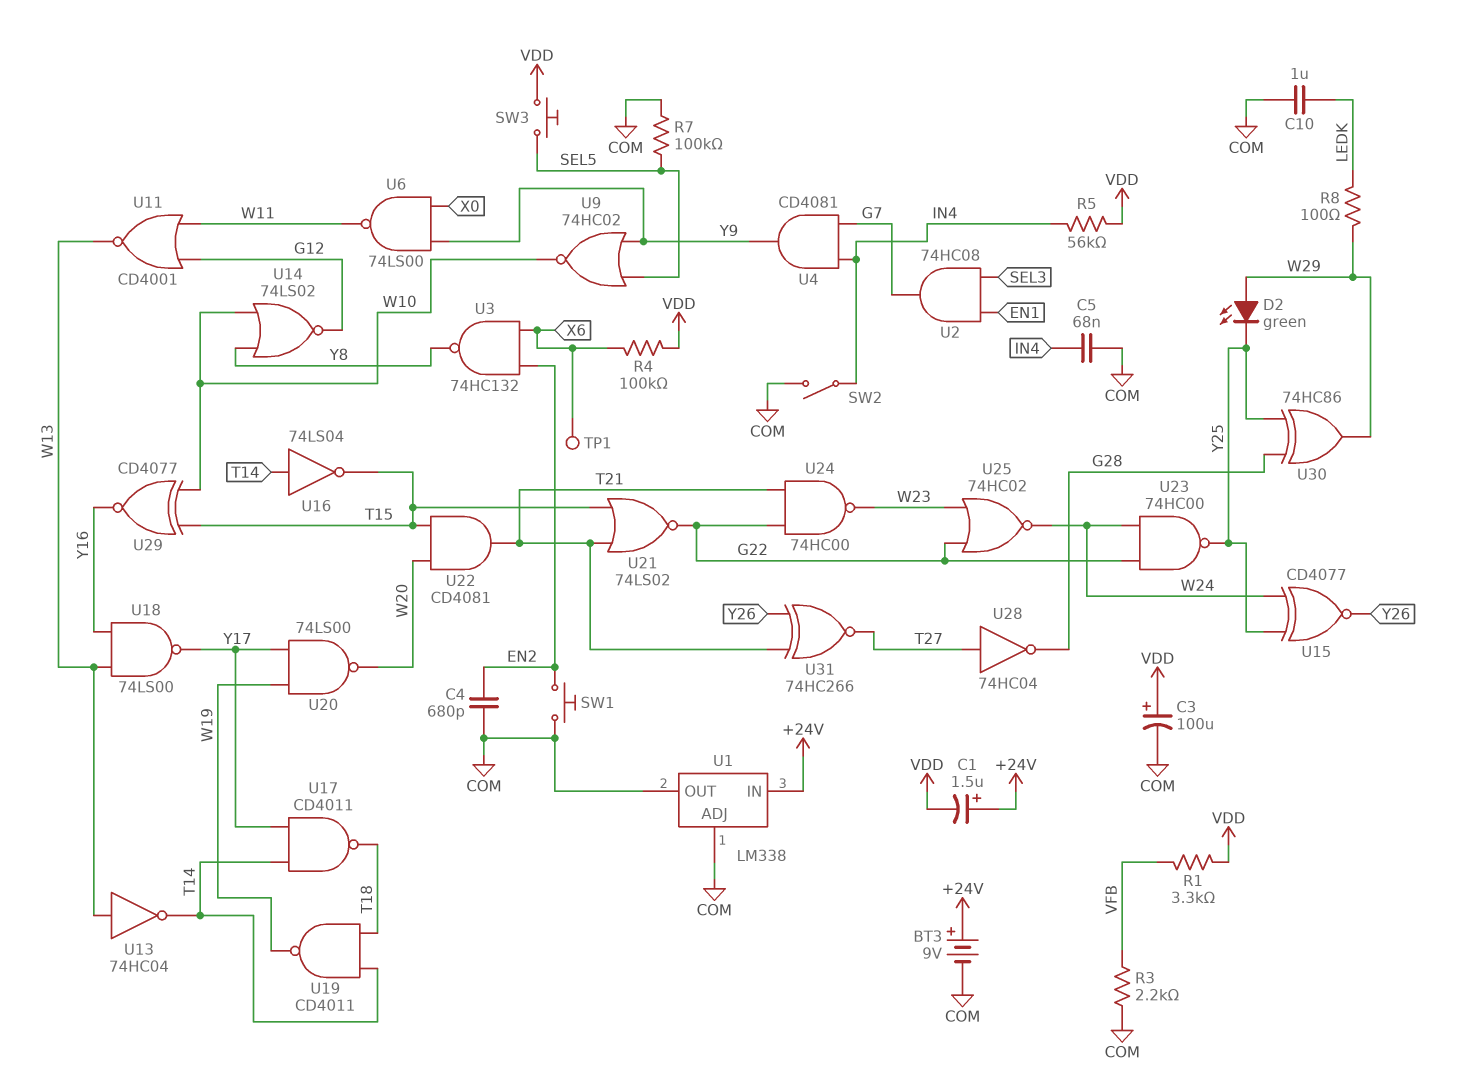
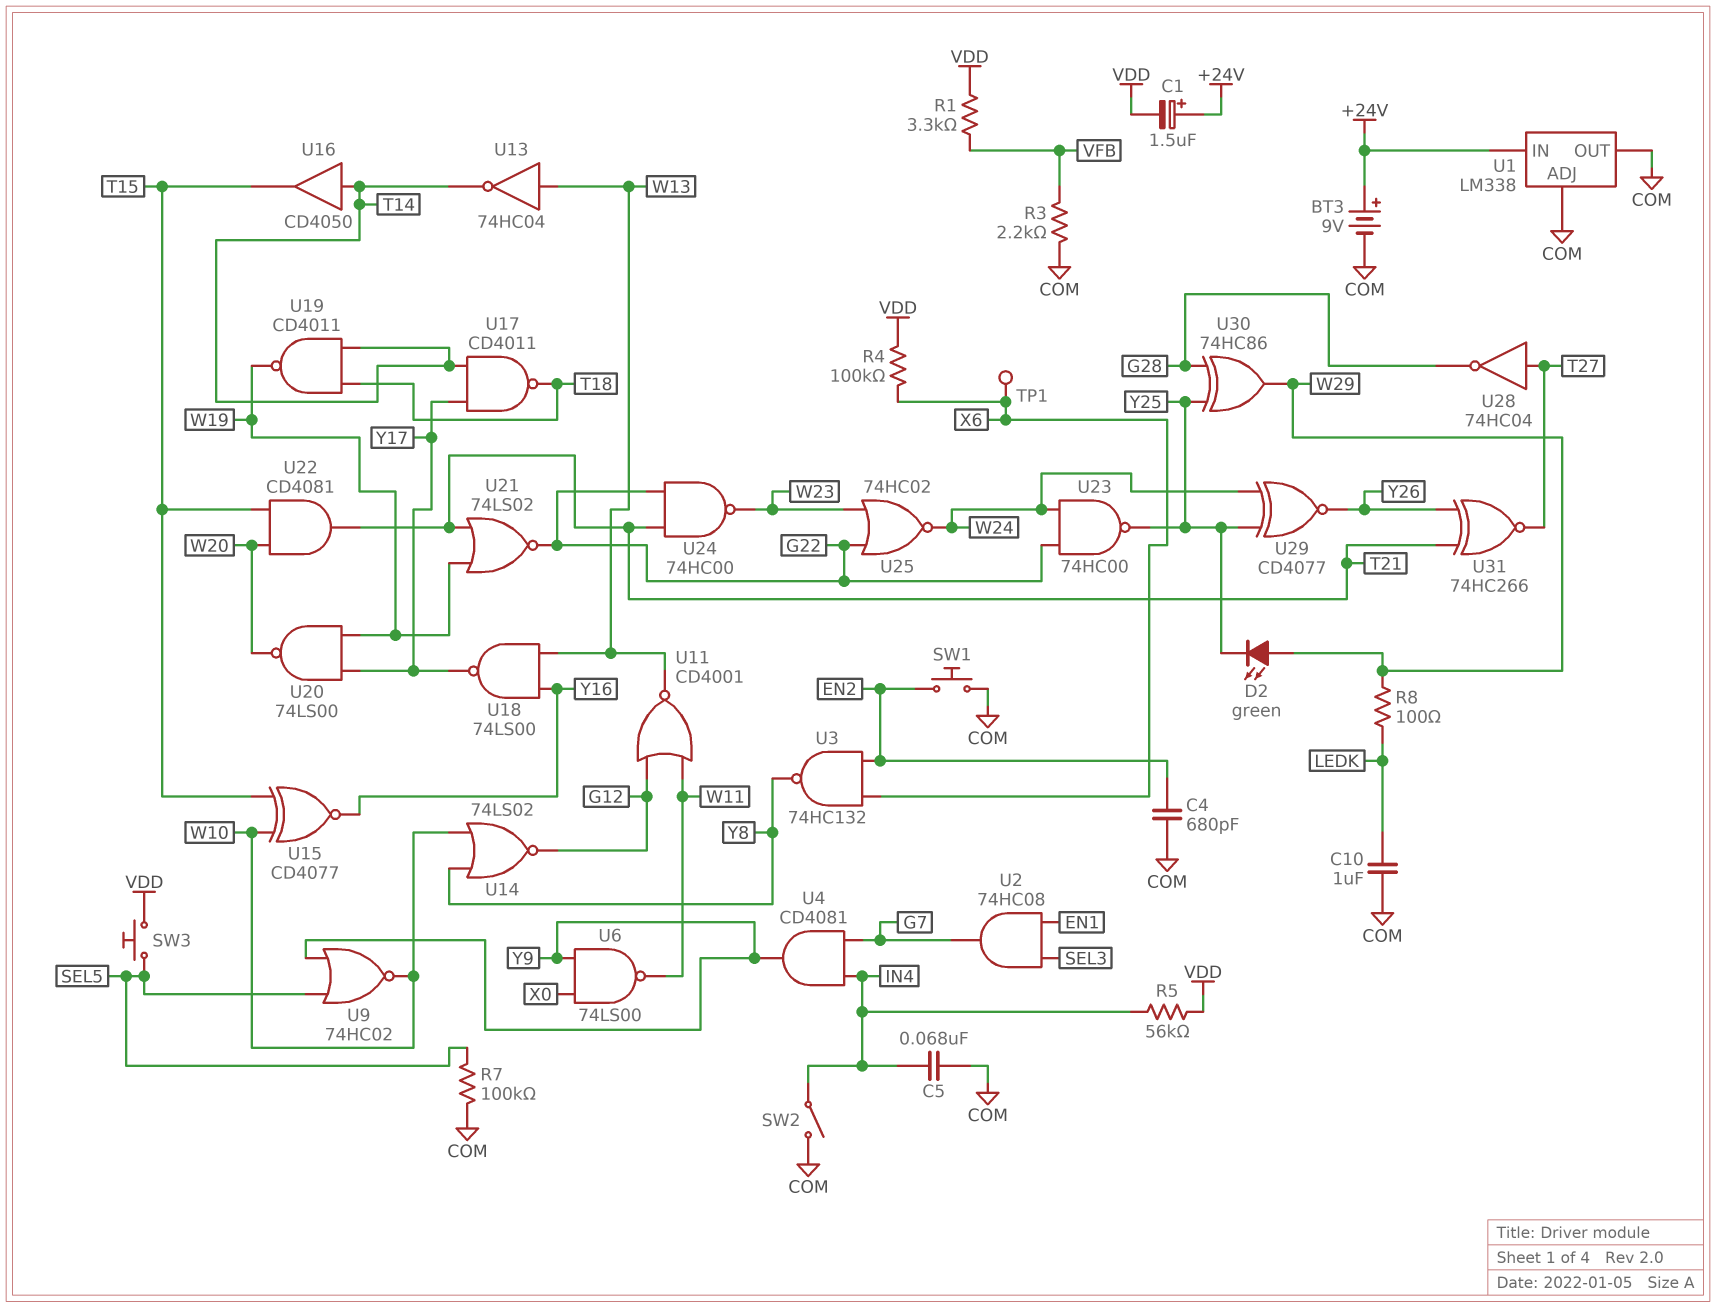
C3: 100uF (plus VDD, minus COM) -> none
U15: XNOR CD4077 (in W24, in Y25, out Y26) -> XNOR CD4077 (in T15, in W10, out Y16)
U16: NOT 74LS04 (in T14, out T15) -> buffer CD4050 (in T14, out T15)
U21: NOR 74LS02 (in T15, in T21, out G22) -> NOR 74LS02 (in T21, in W19, out G22)
U29: XNOR CD4077 (in T15, in W10, out Y16) -> XNOR CD4077 (in W24, in Y25, out Y26)

